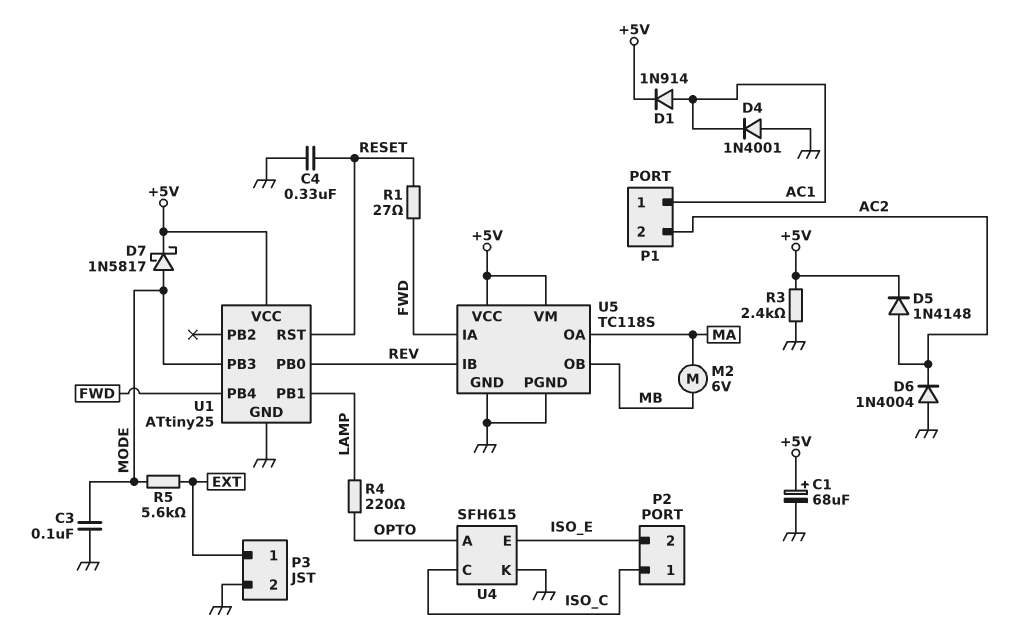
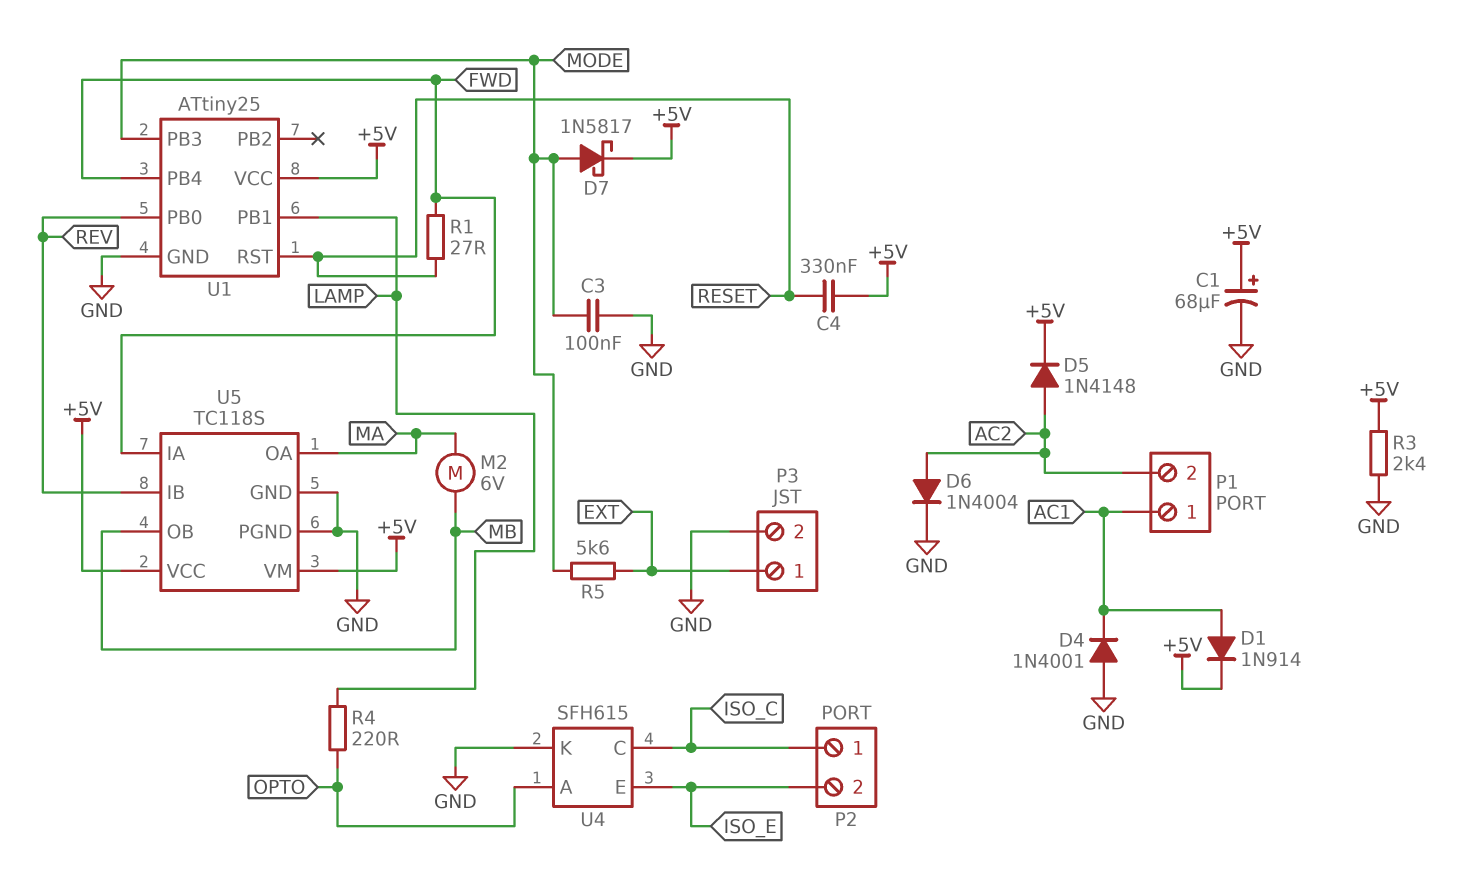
C4: 330nF (GND, RESET) -> 330nF (+5V, RESET)
D6: diode 1N4004 (A GND, K AC2) -> diode 1N4004 (A AC2, K GND)

